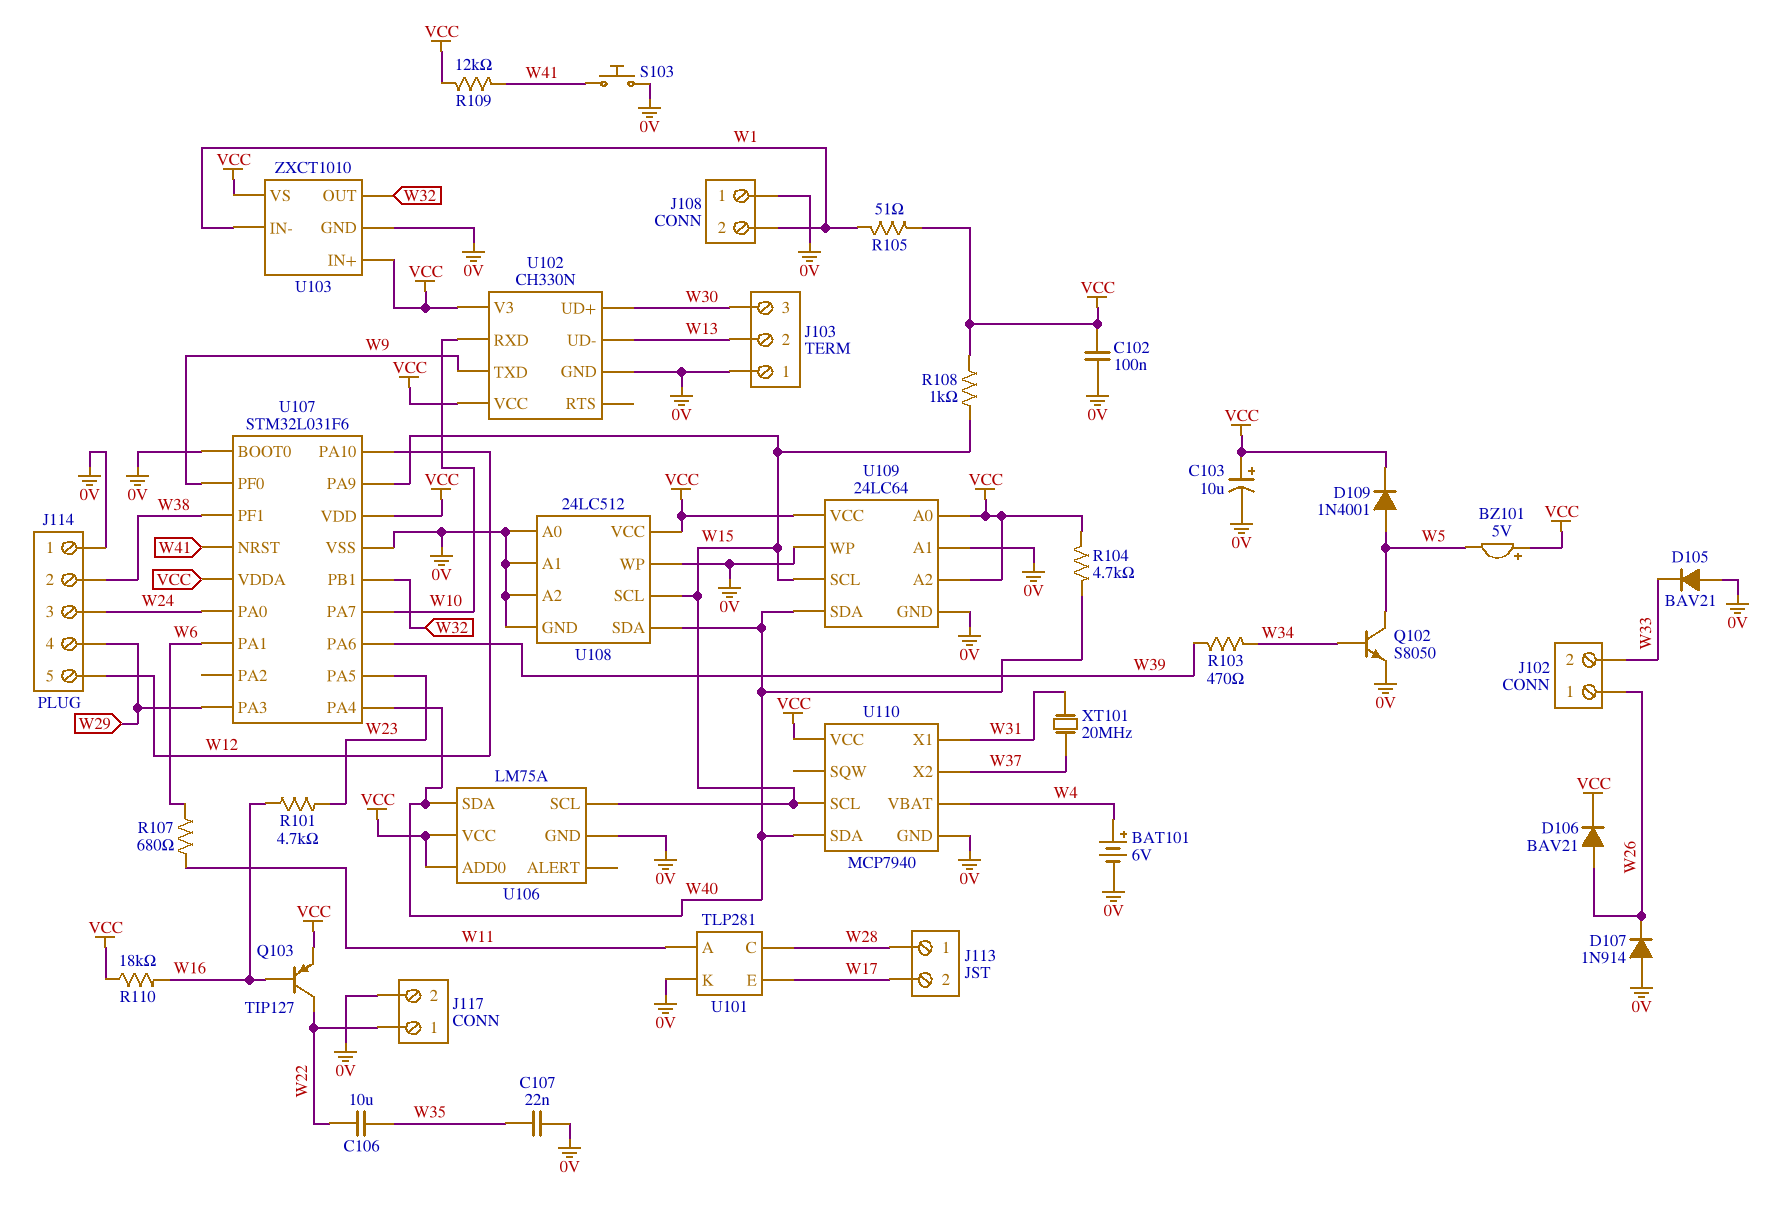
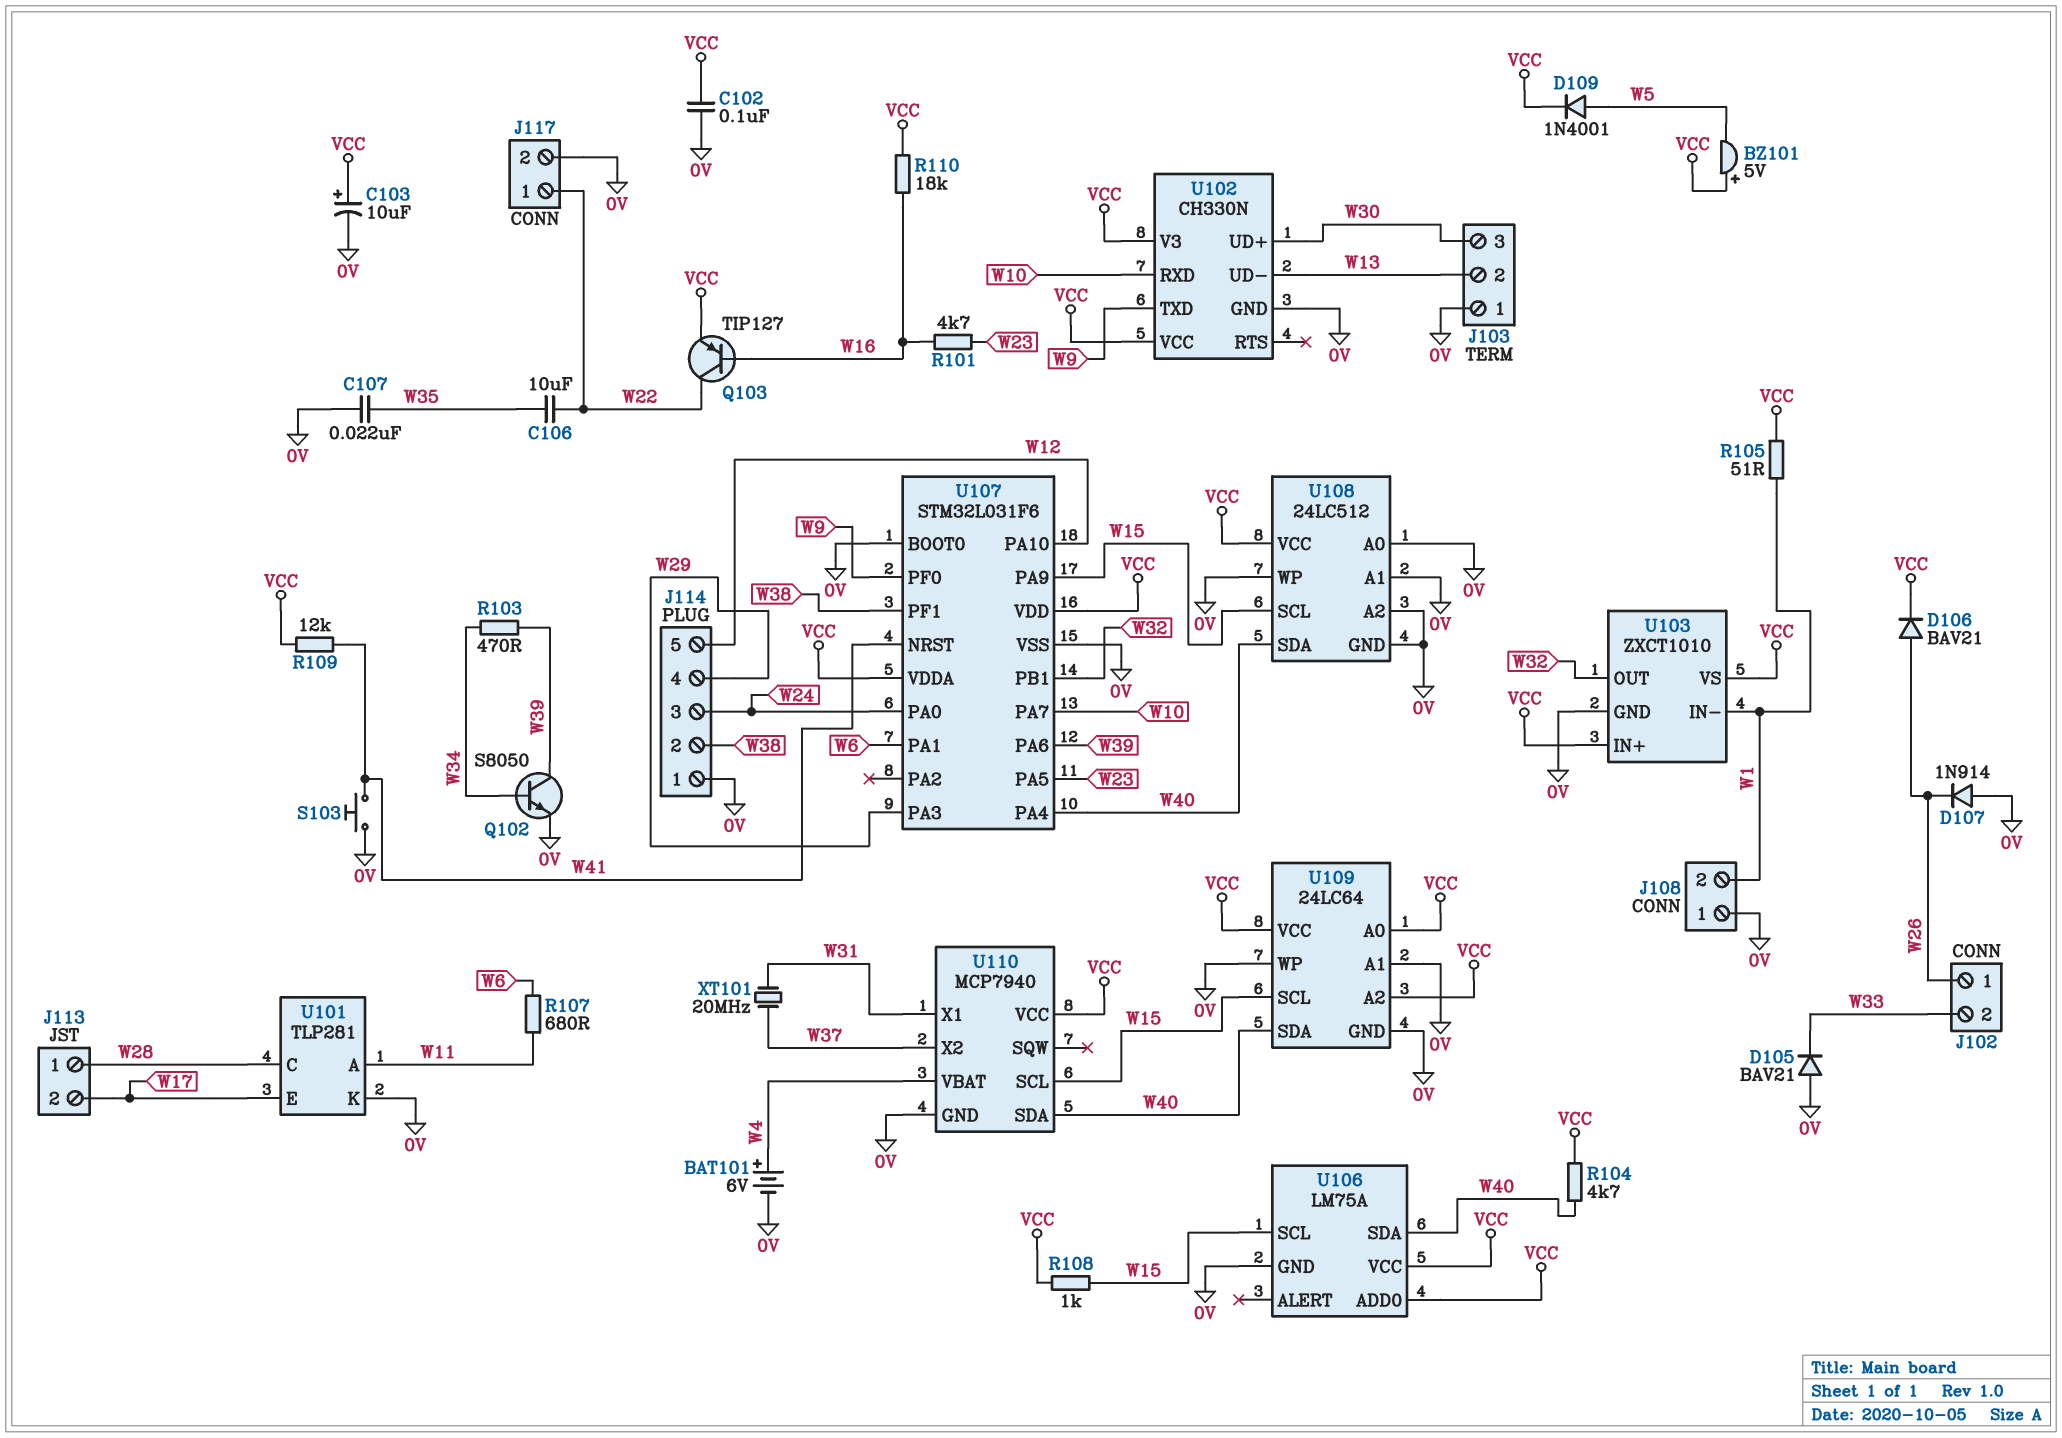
Q102: NPN S8050 (B W34, C W5, E 0V) -> NPN S8050 (B W34, C W39, E 0V)

